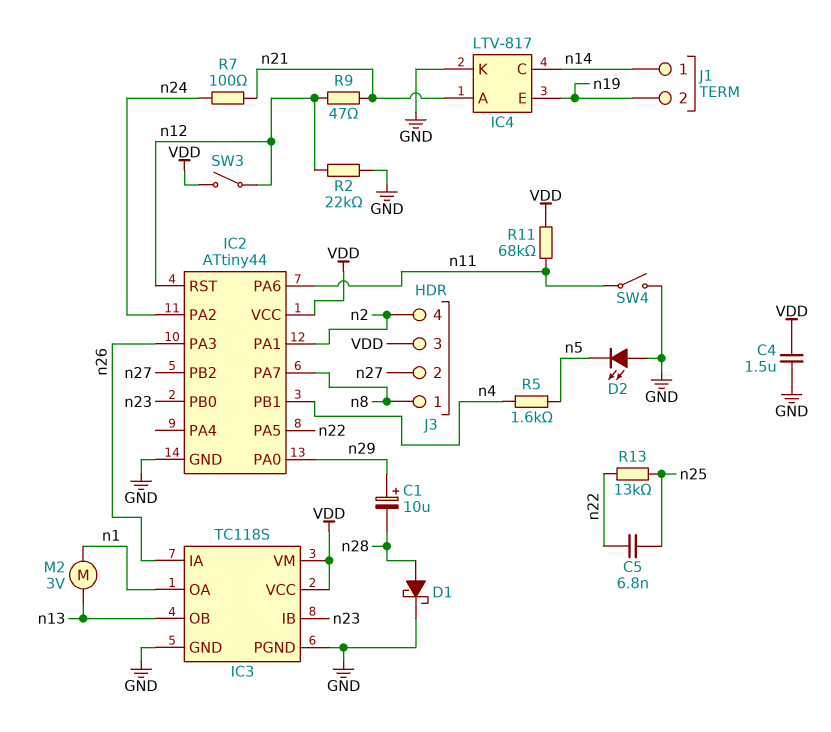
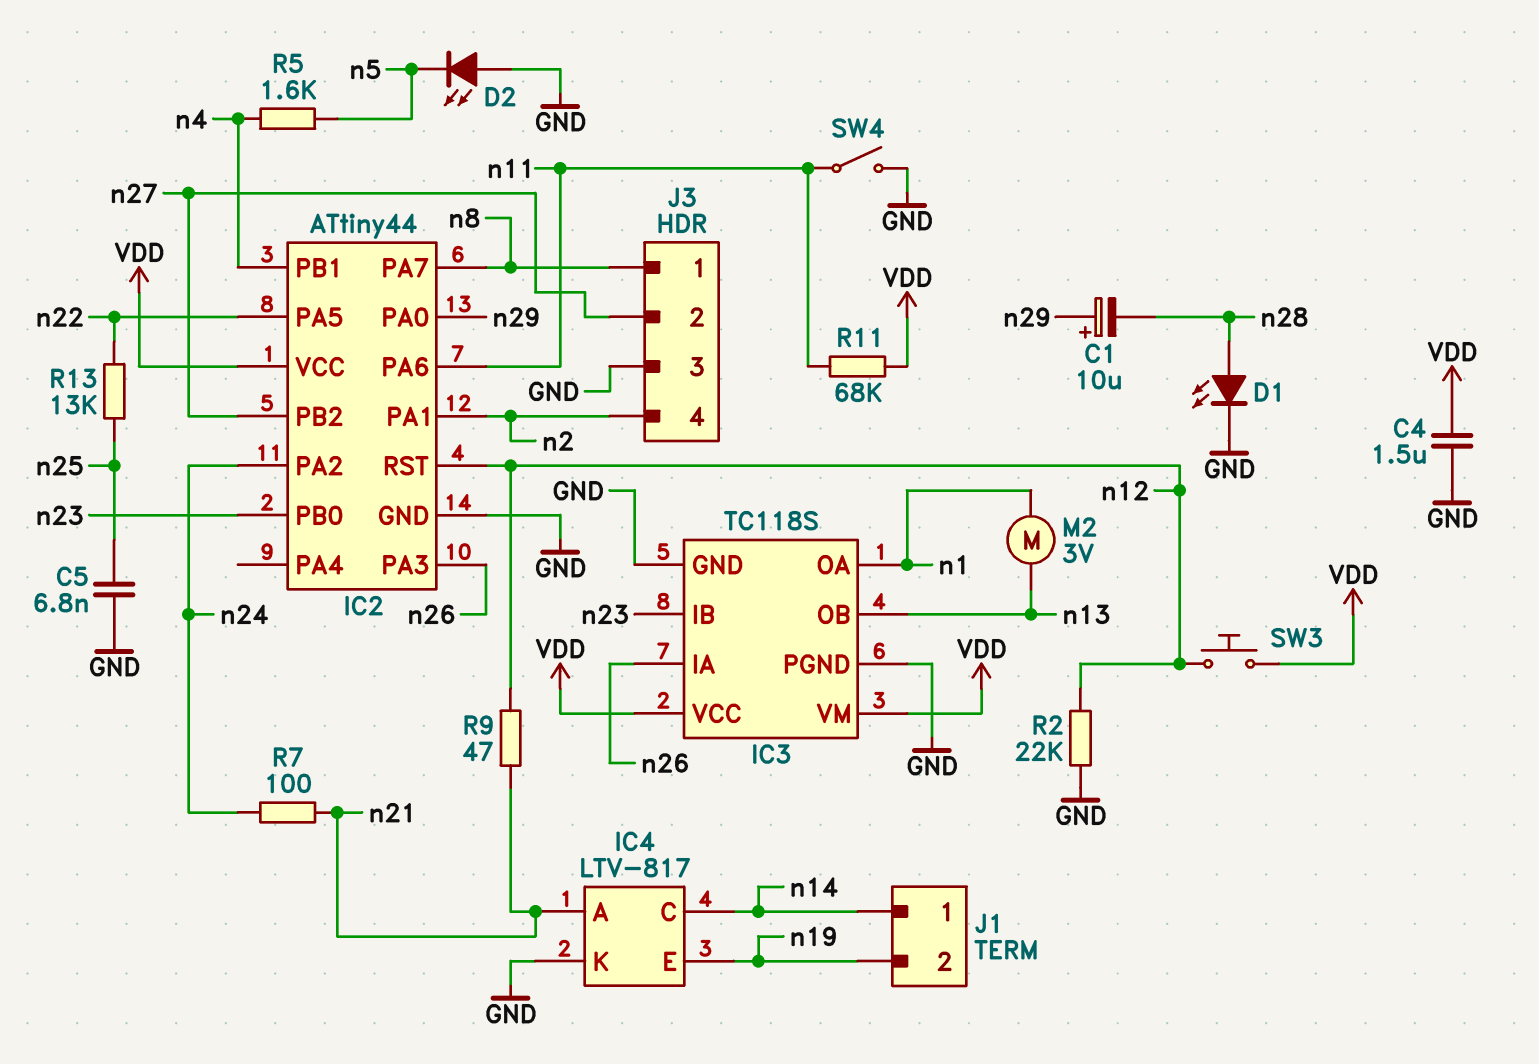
C5: 6.8nF (n22, n25) -> 6.8nF (GND, n25)
D1: schottky (A n28, K GND) -> LED (A n28, K GND)
J3 pin 3: VDD -> GND
SW3: switch (VDD, n12) -> button (VDD, n12)

